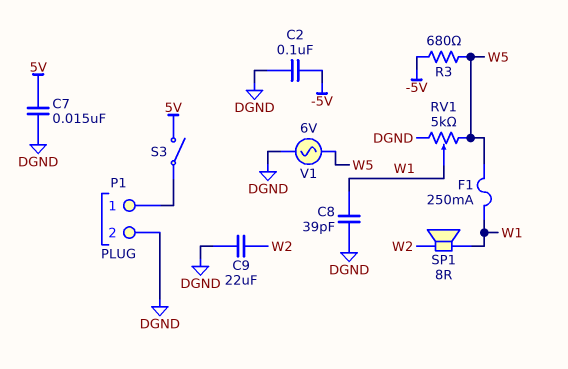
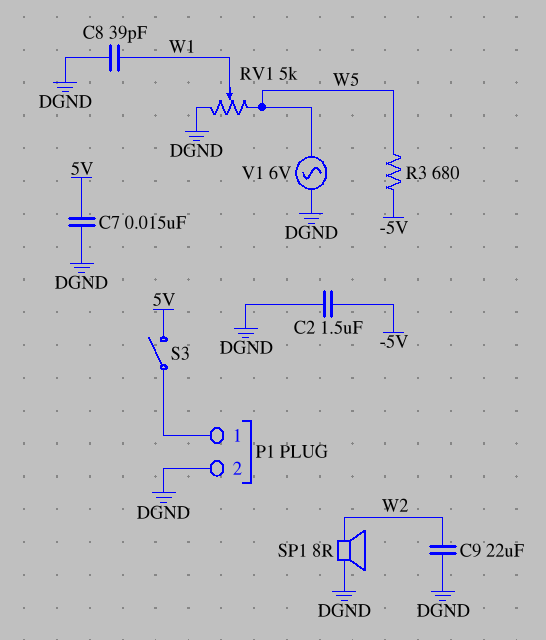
C2: 100nF (-5V, DGND) -> 1.5uF (-5V, DGND)
F1: 250mA (W1, W5) -> none
SP1: speaker 8R (W1, W2) -> speaker 8R (DGND, W2)

